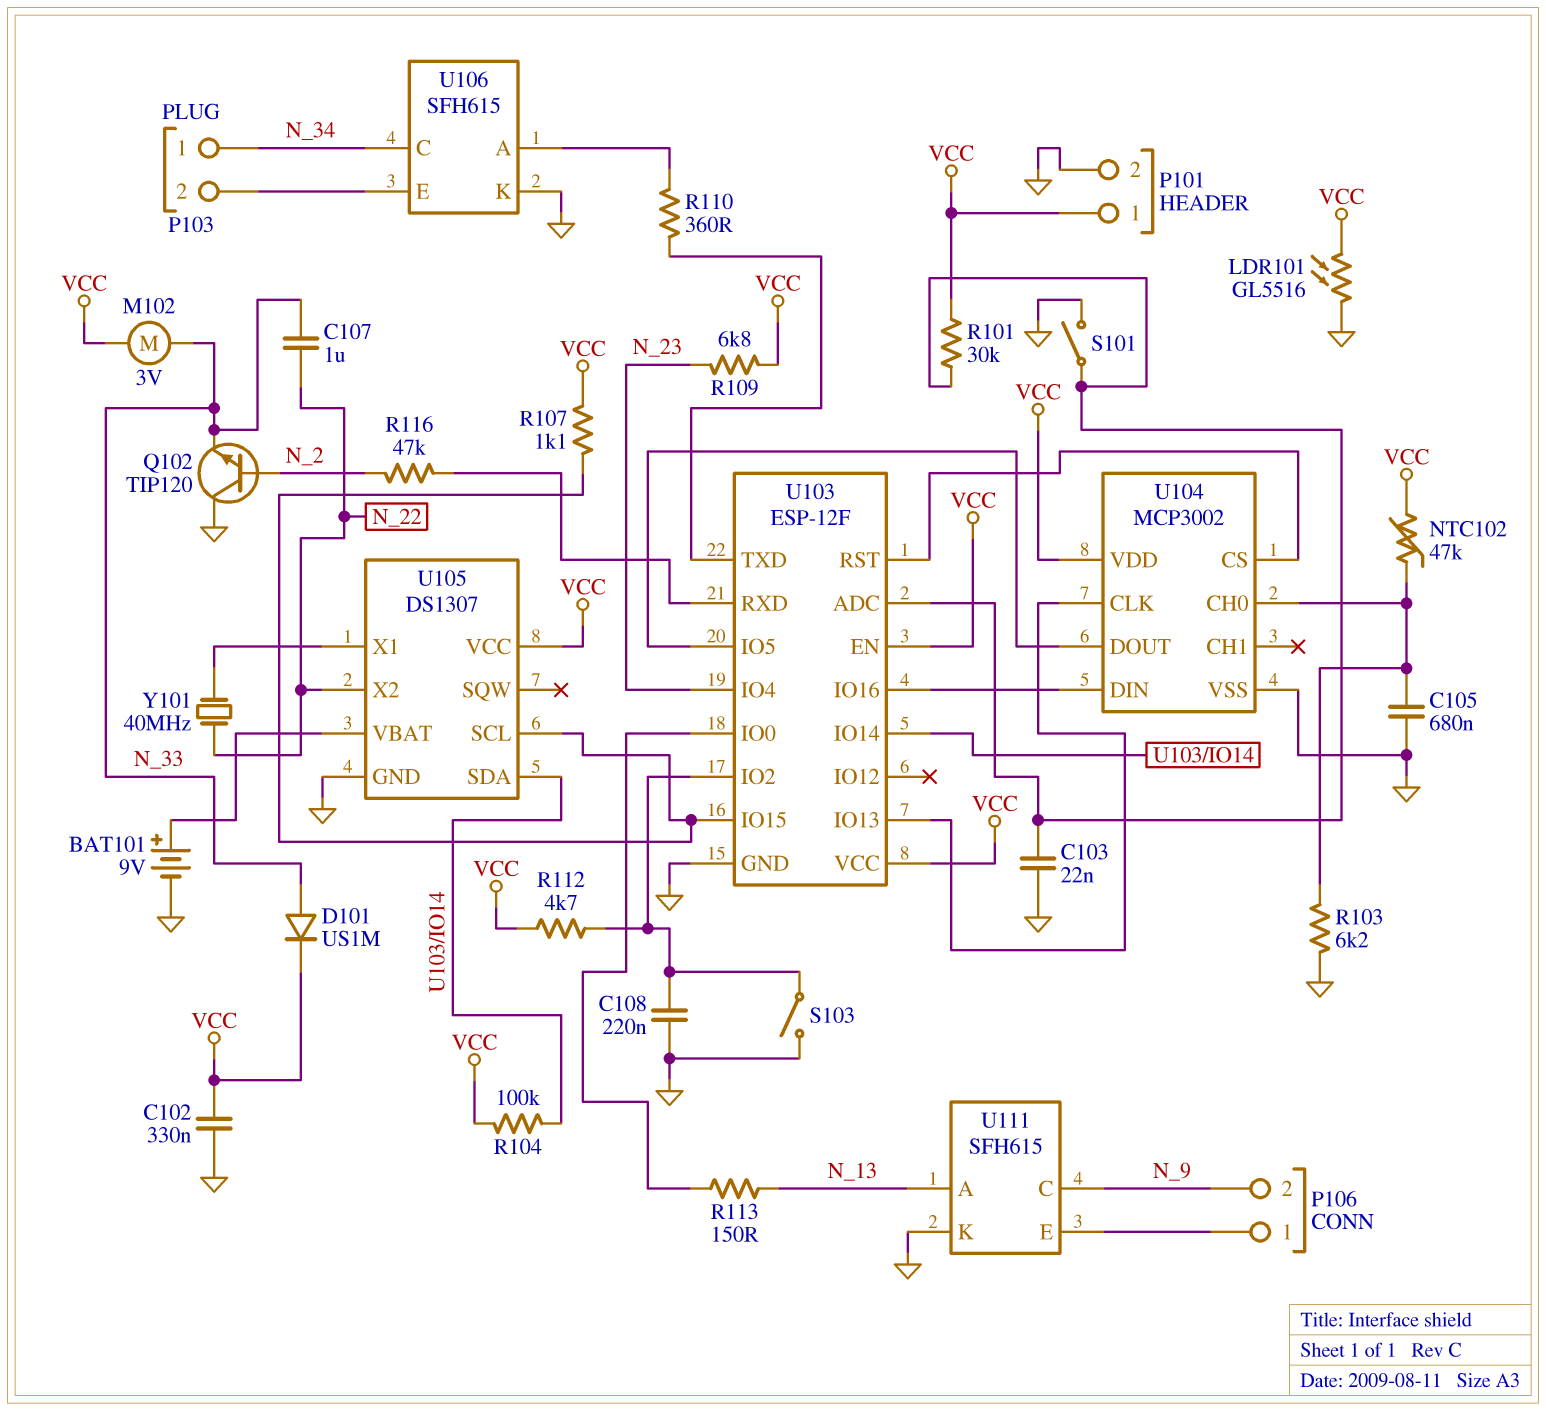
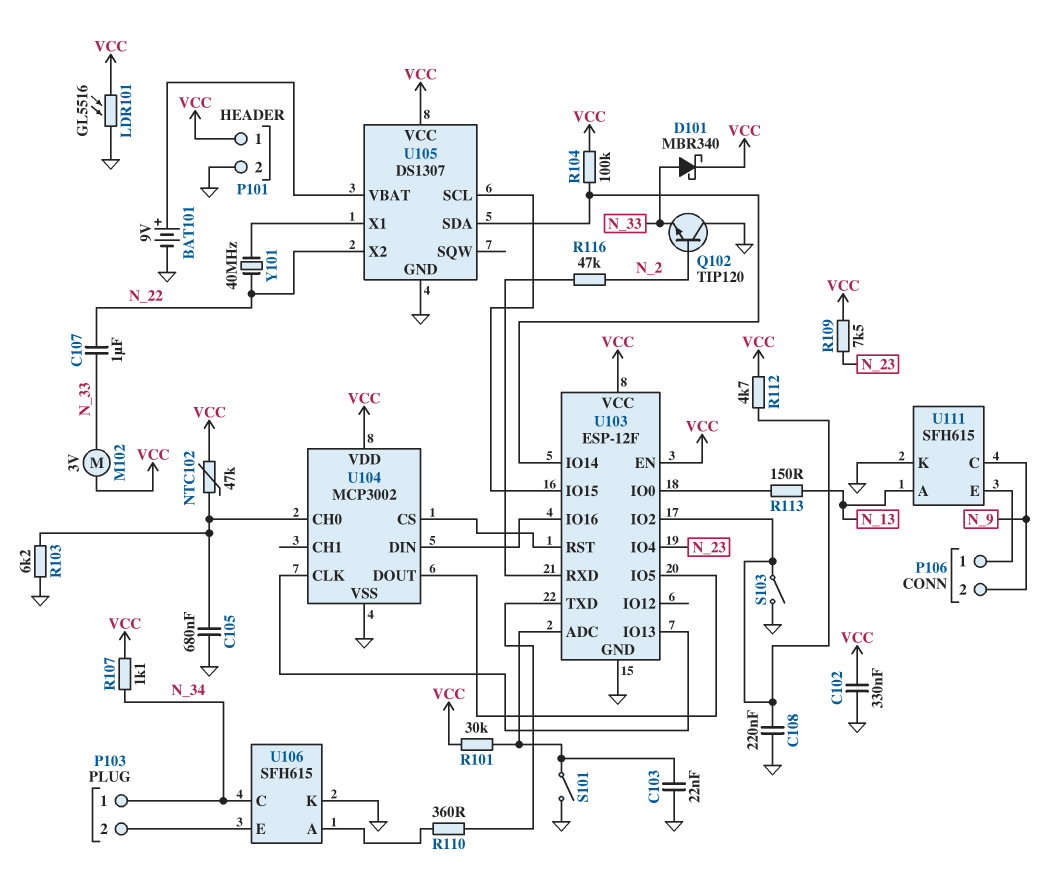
D101: diode US1M (A N_33, K VCC) -> schottky MBR340 (A N_33, K VCC)
R107: 1.1k (U103/IO15, VCC) -> 1.1k (N_34, VCC)
R109: 6.8k (N_23, VCC) -> 7.5k (N_23, VCC)

